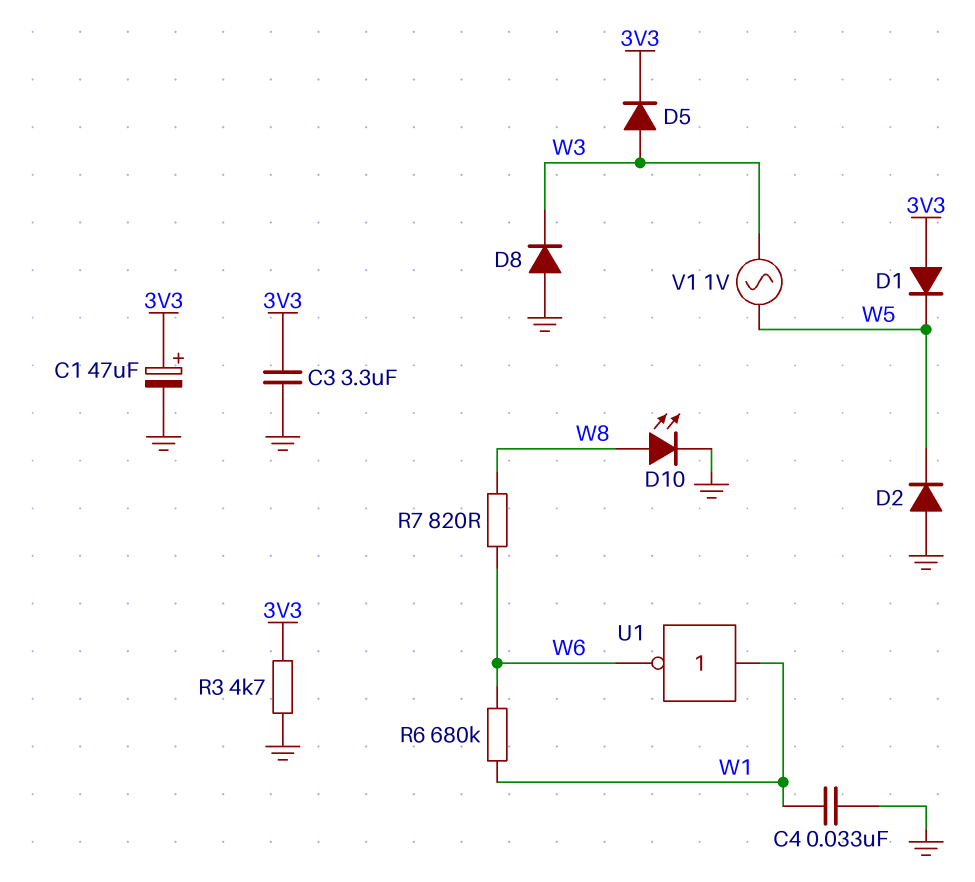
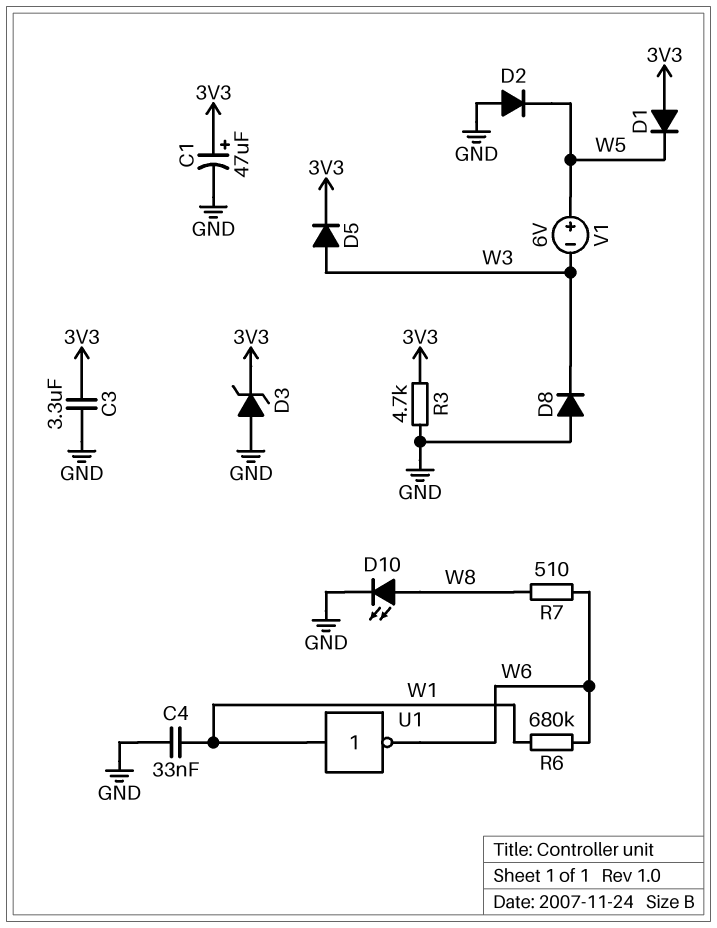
D3: none -> zener (A GND, K 3V3)
R7: 820 (W6, W8) -> 510 (W6, W8)
V1: AC 1V (W3, W5) -> 6V (plus W5, minus W3)

